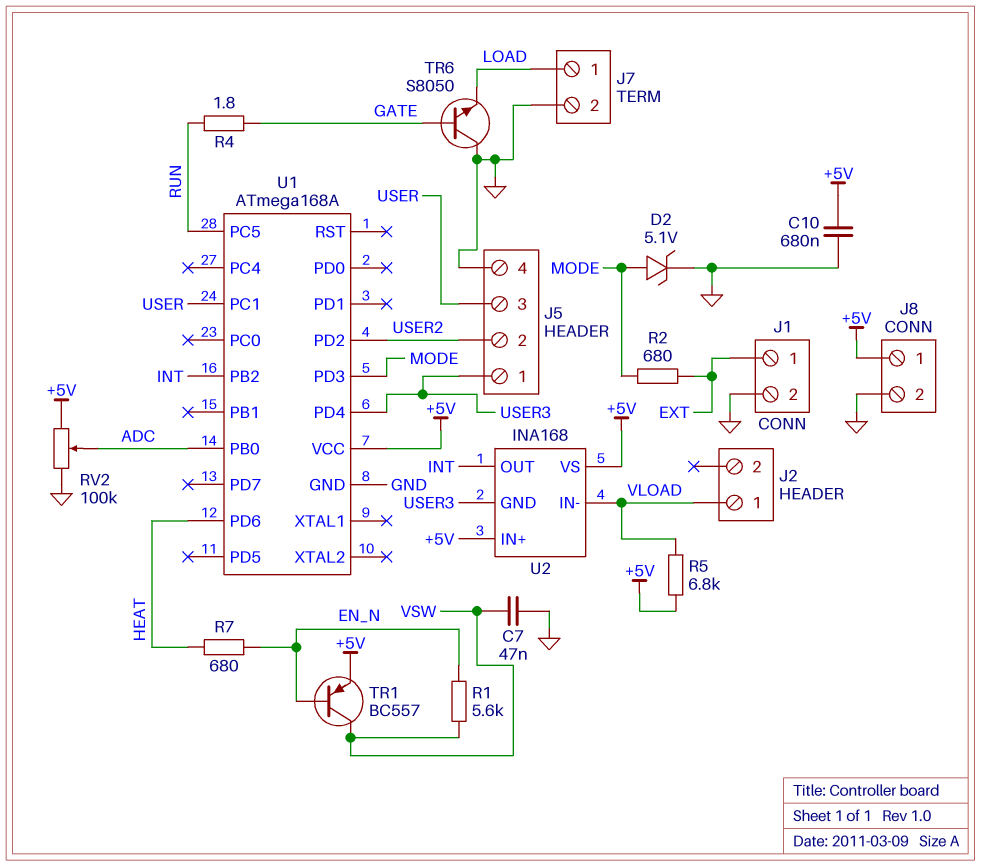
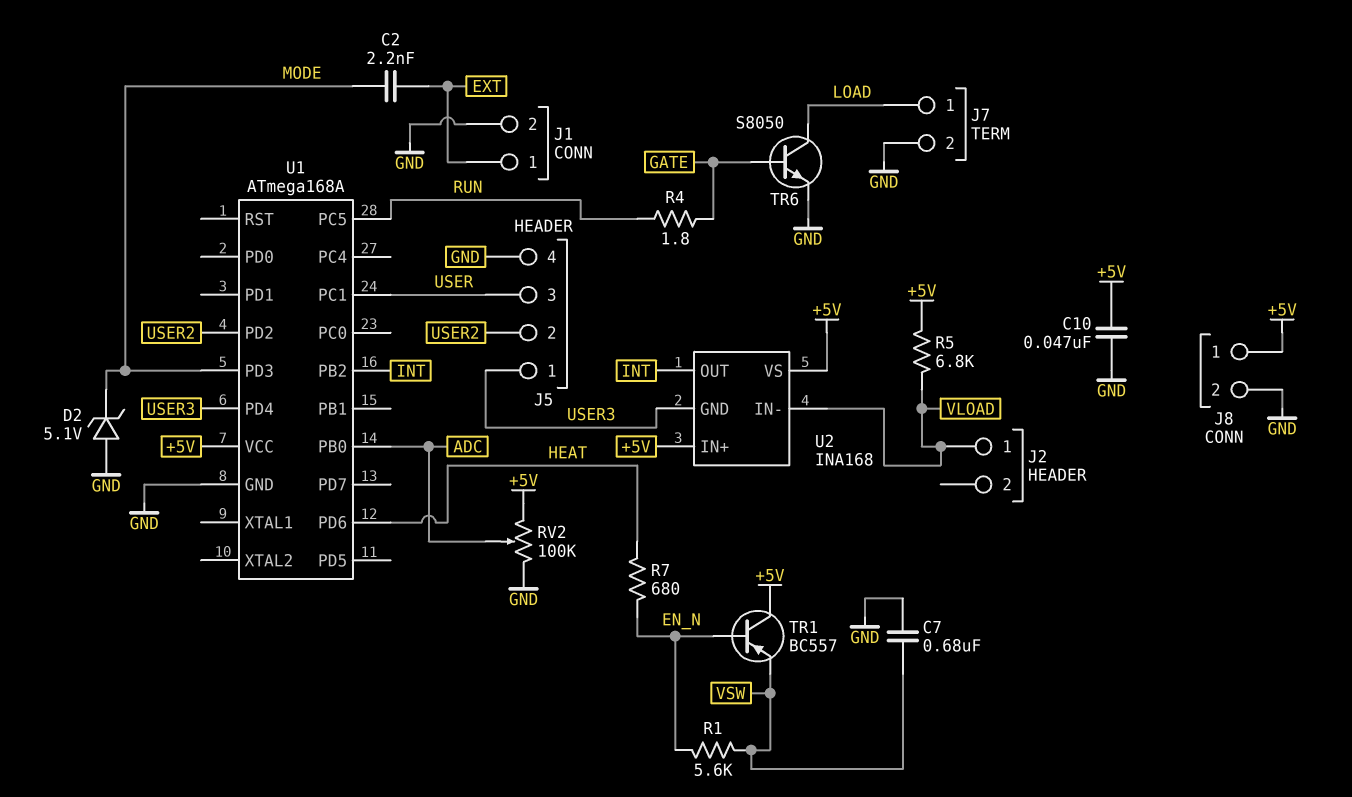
C2: none -> 2.2nF (EXT, MODE)
C7: 47nF (GND, VSW) -> 680nF (GND, VSW)
C10: 680nF (+5V, GND) -> 47nF (+5V, GND)
D2: zener 5.1V (A MODE, K GND) -> zener 5.1V (A GND, K MODE)
R2: 680 (EXT, MODE) -> none
TR1: PNP BC557 (B EN_N, C VSW, E +5V) -> PNP BC557 (B EN_N, C +5V, E VSW)
TR6: NPN S8050 (B GATE, C GND, E LOAD) -> NPN S8050 (B GATE, C LOAD, E GND)

